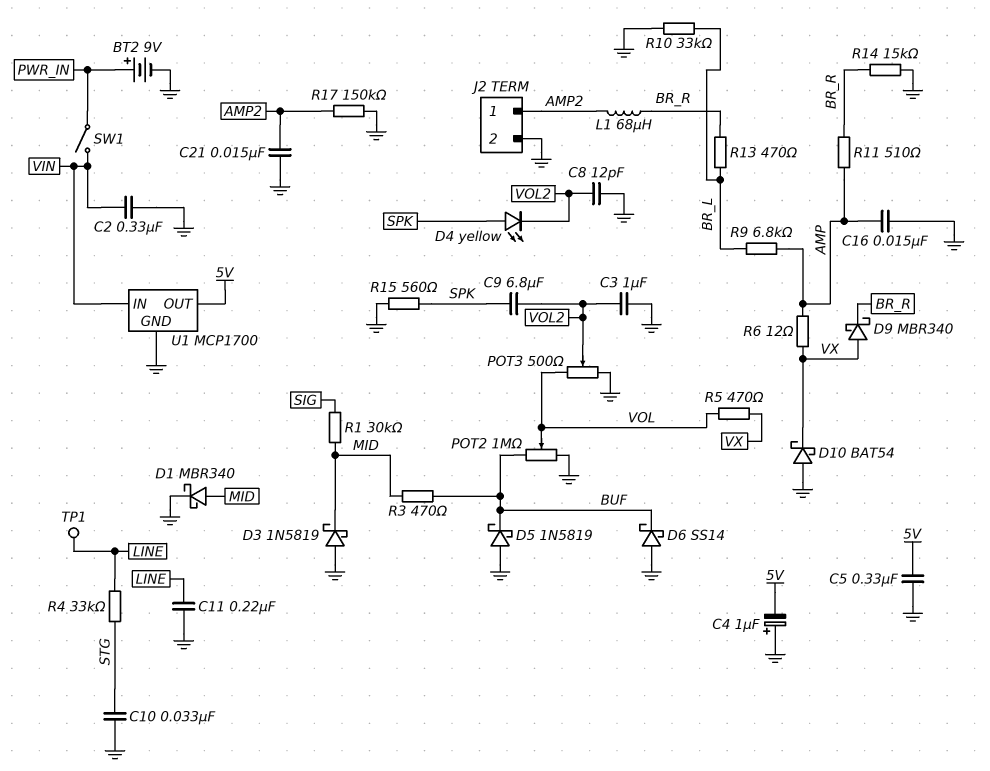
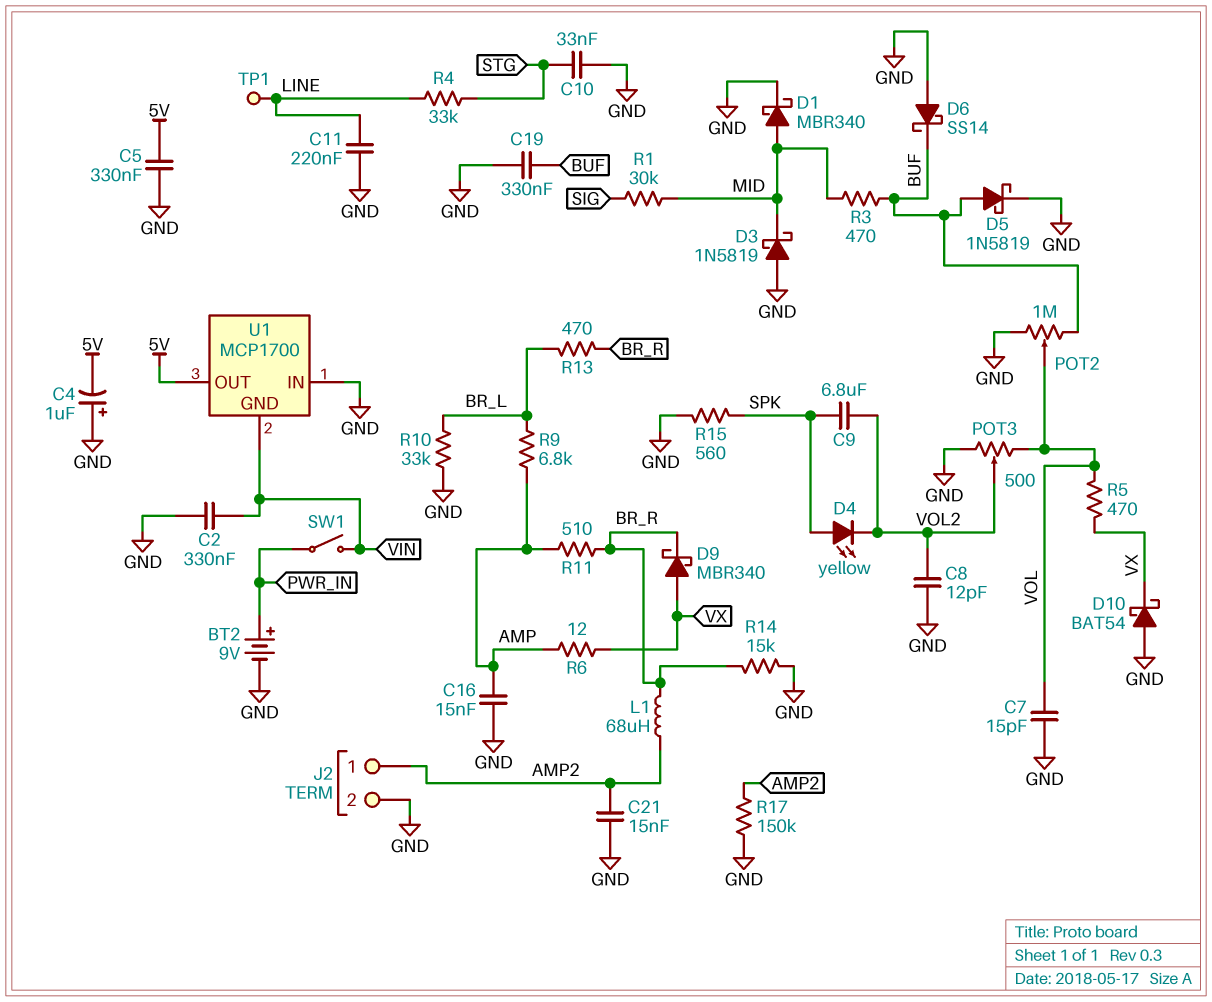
C3: 1uF (GND, VOL2) -> none
C7: none -> 15pF (GND, VOL)
C19: none -> 330nF (BUF, GND)
D5: schottky 1N5819 (A GND, K BUF) -> schottky 1N5819 (A BUF, K GND)
U1 pin GND: GND -> VIN
U1 pin IN: VIN -> GND

